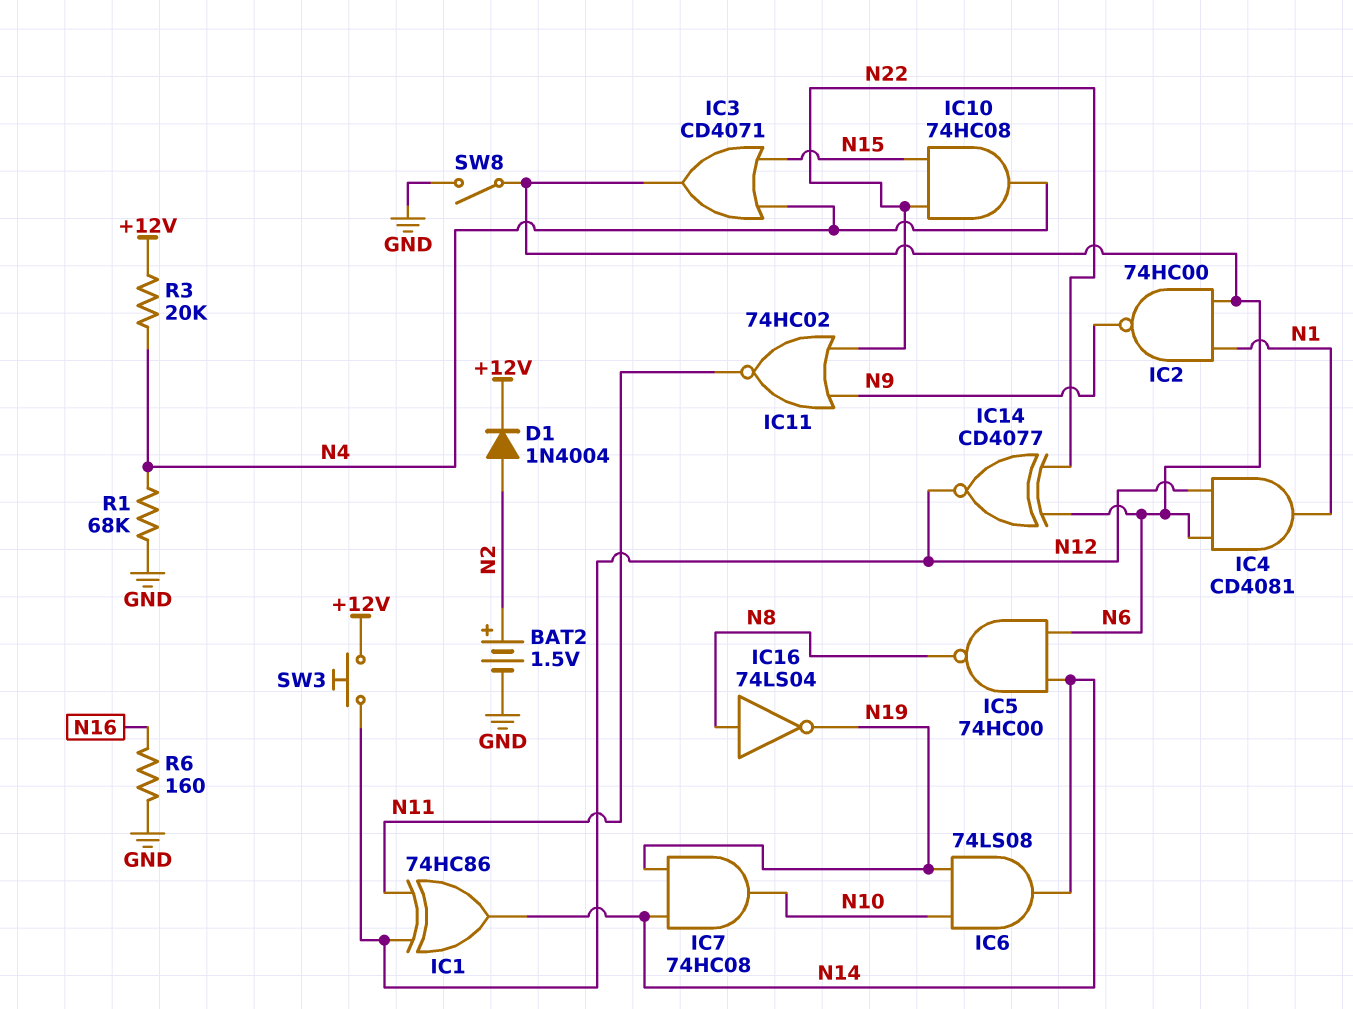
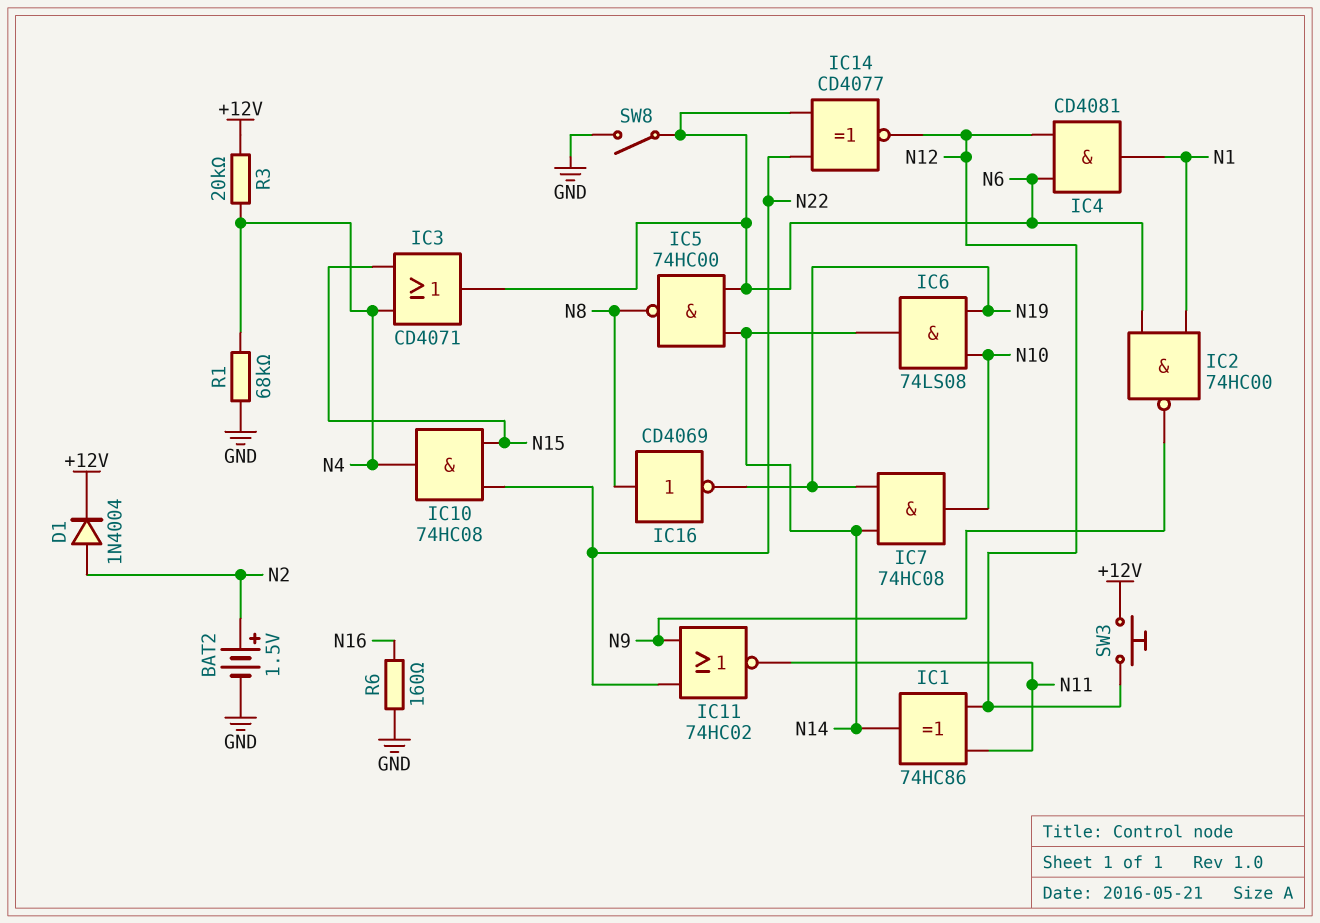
IC16: NOT 74LS04 (in N8, out N19) -> NOT CD4069 (in N8, out N19)

